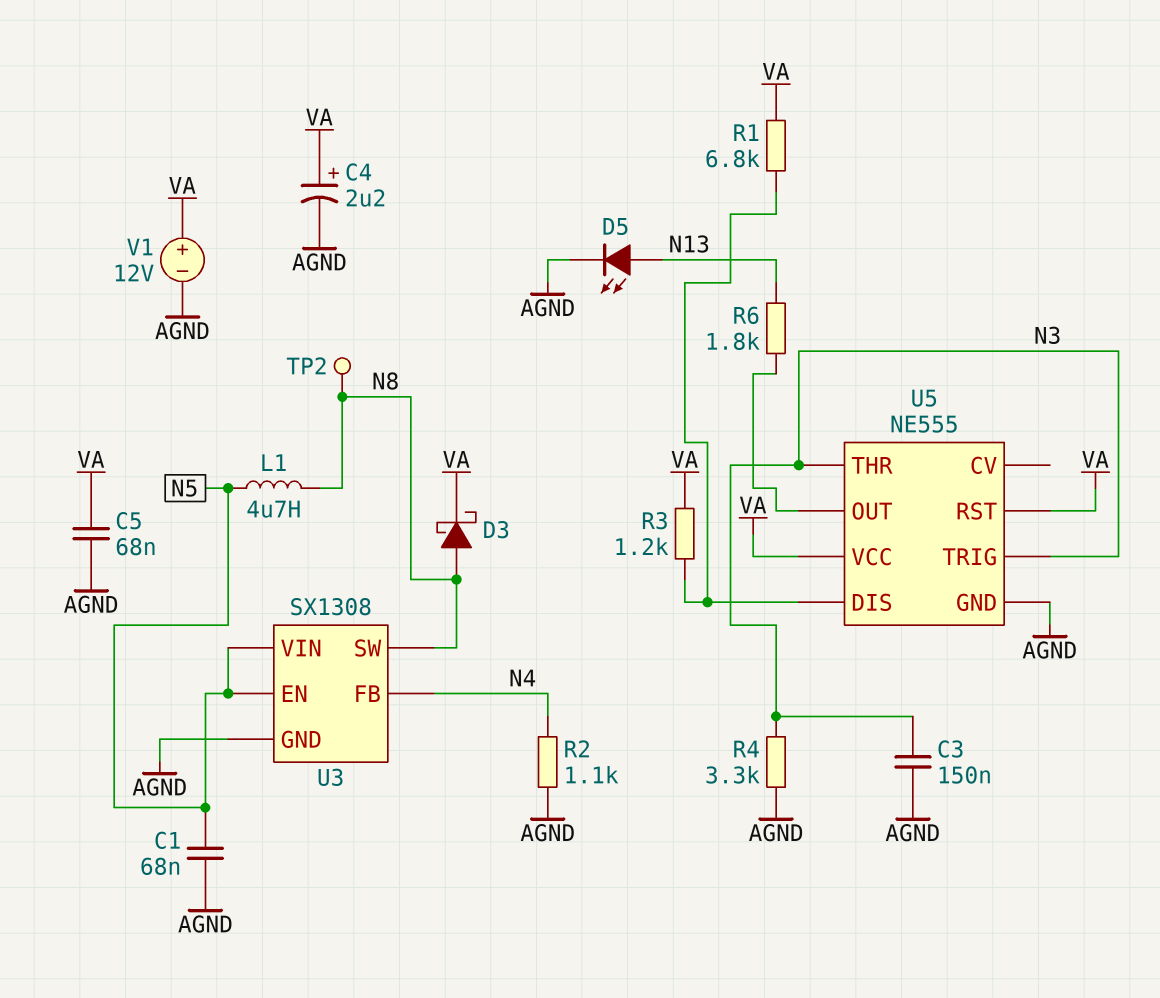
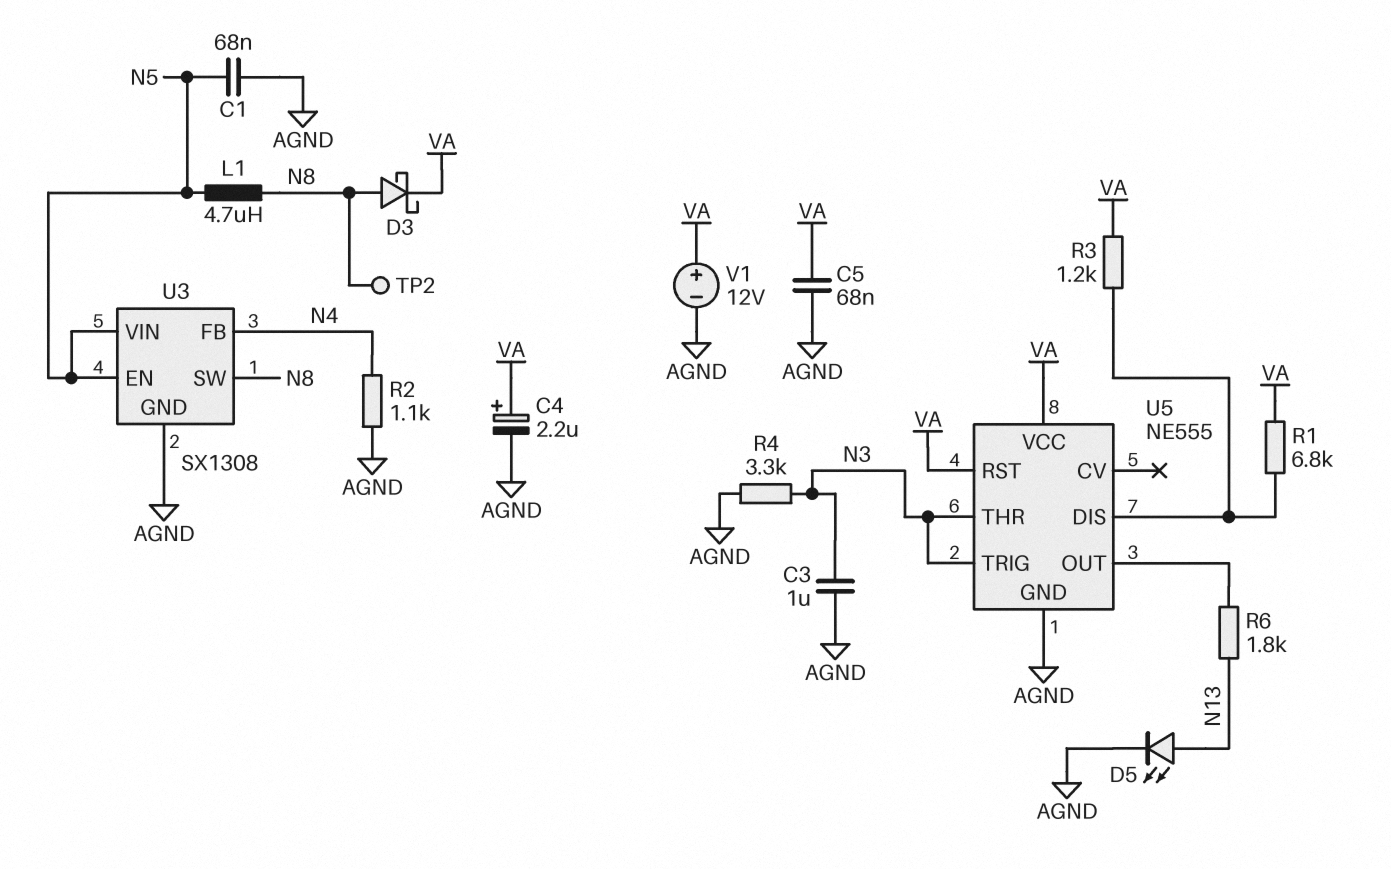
C3: 150nF (AGND, N3) -> 1uF (AGND, N3)

